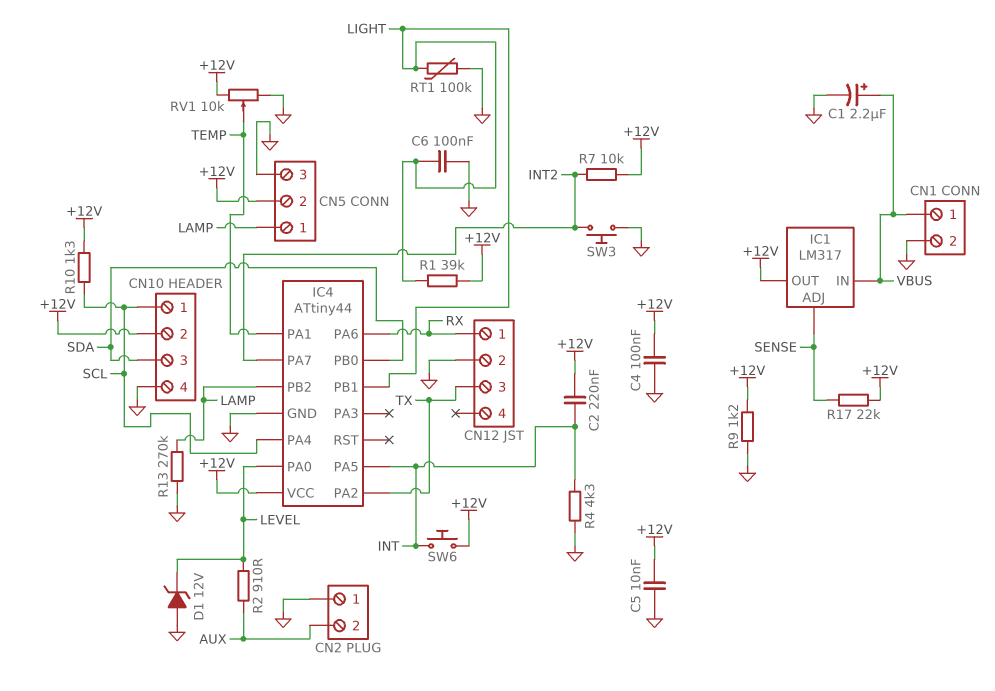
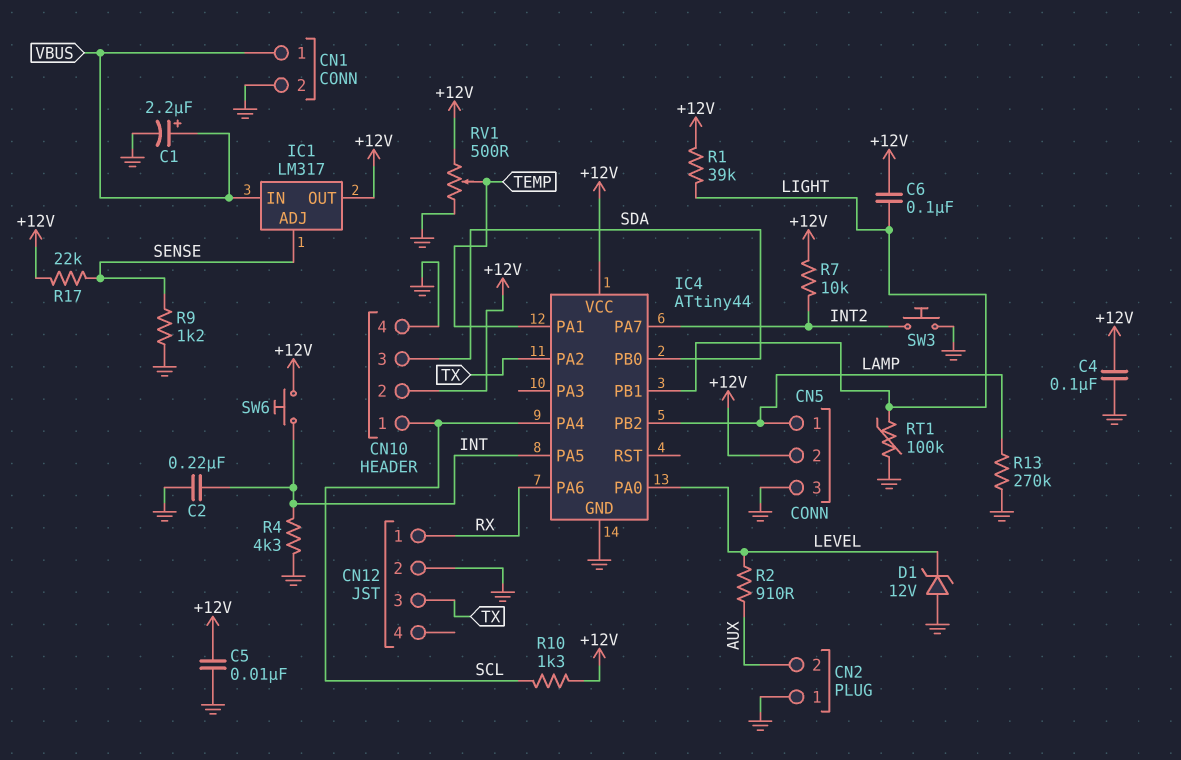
C2: 220nF (+12V, INT) -> 220nF (GND, INT)
C6: 100nF (GND, LIGHT) -> 100nF (+12V, LIGHT)
R9: 1.2k (+12V, GND) -> 1.2k (GND, SENSE)
RV1: 10k (+12V, GND, wiper TEMP) -> 500 (+12V, GND, wiper TEMP)

